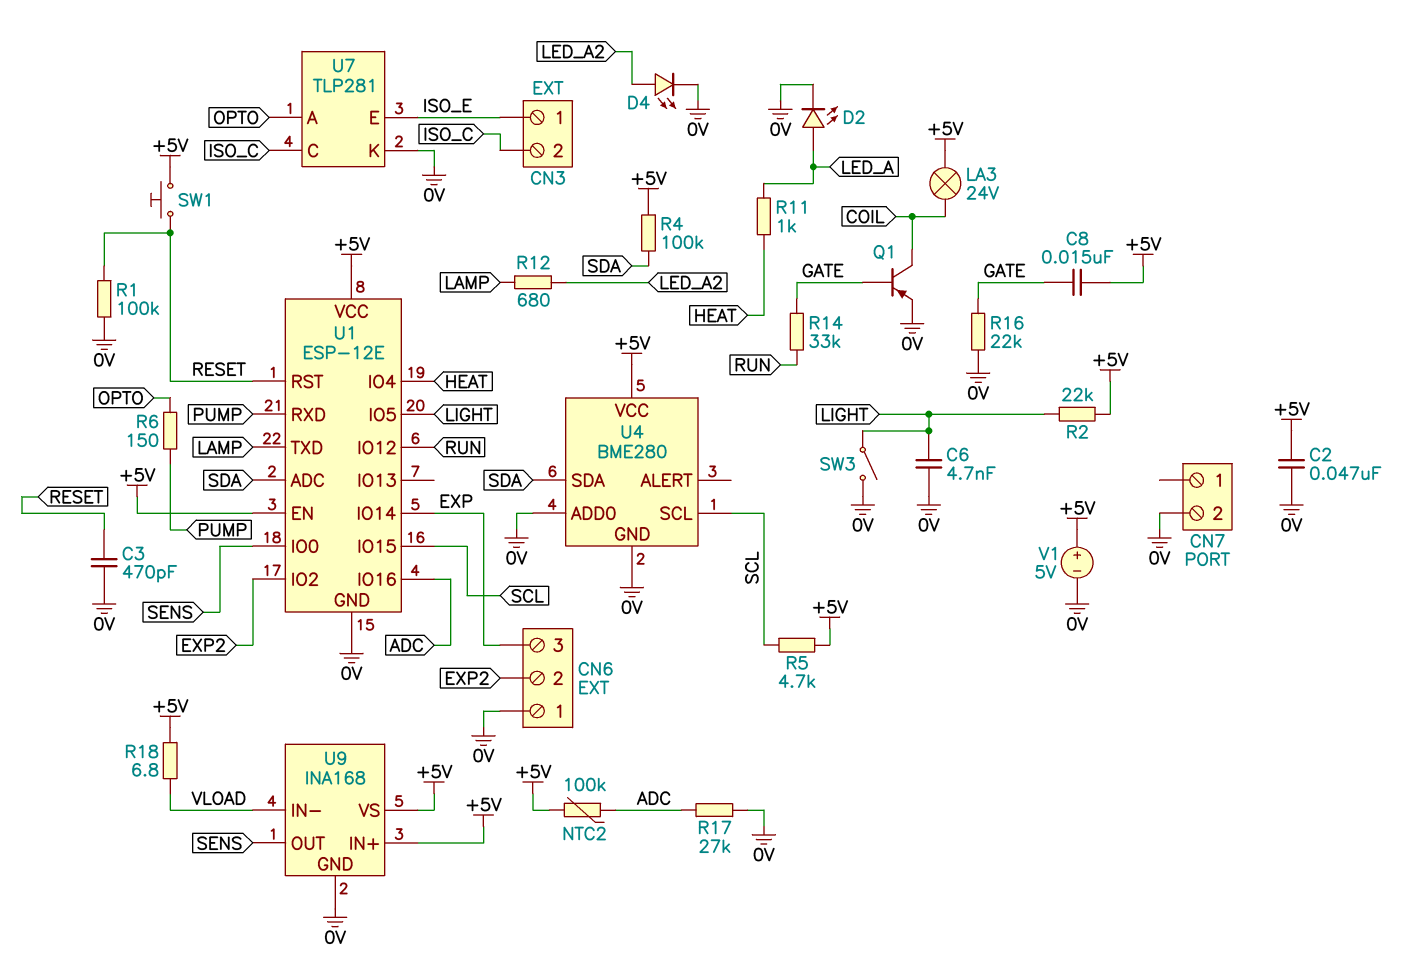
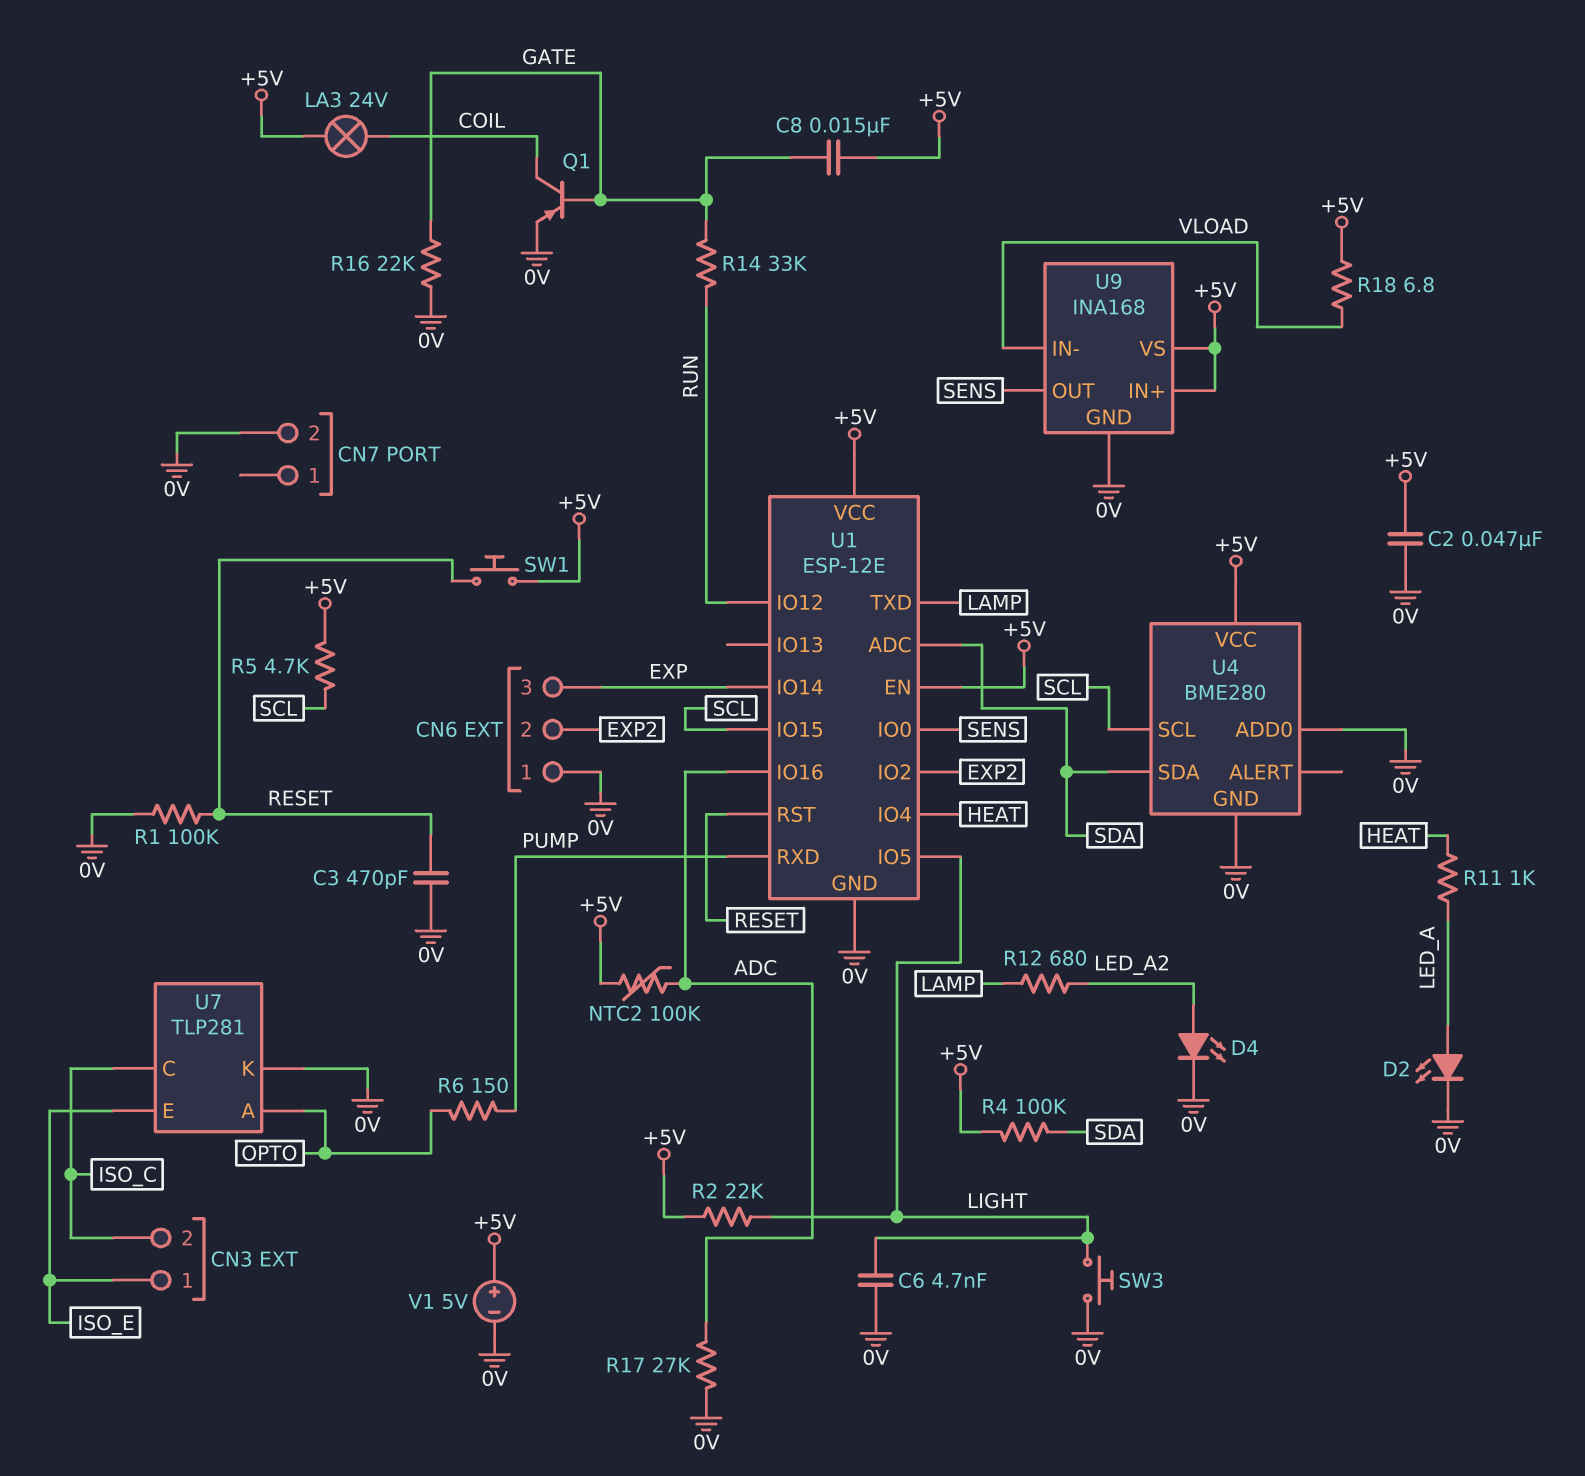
SW3: switch (0V, LIGHT) -> button (0V, LIGHT)

